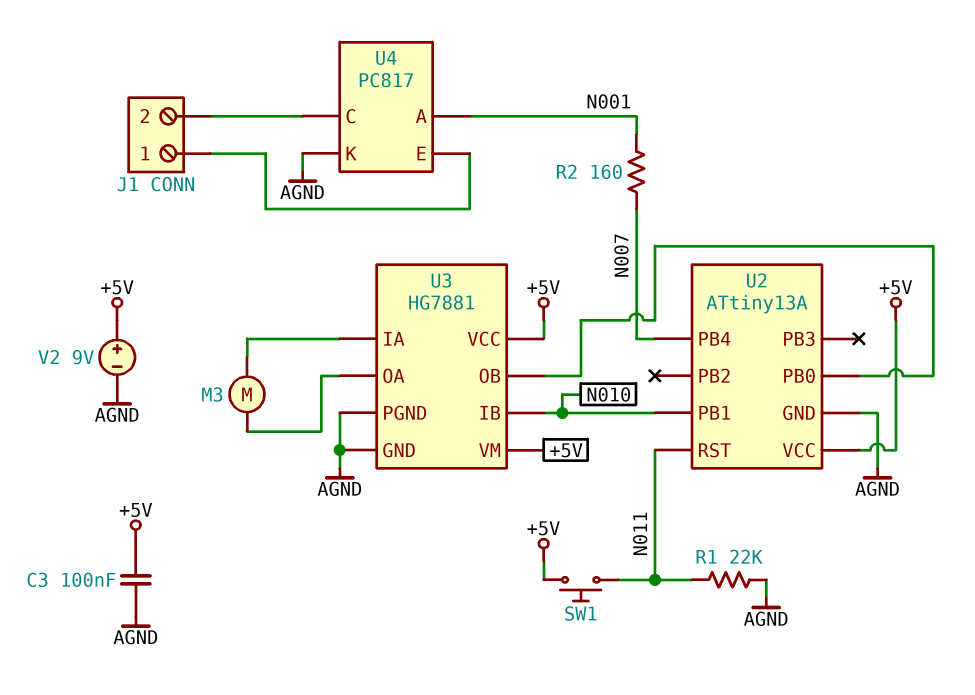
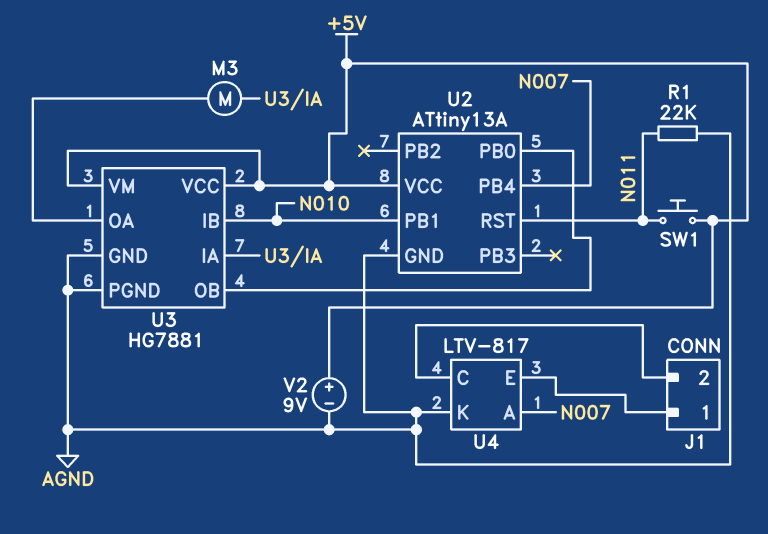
C3: 100nF (+5V, AGND) -> none
R2: 160 (N001, N007) -> none
U4: PC817 -> LTV-817
U4 pin A: N001 -> N007

